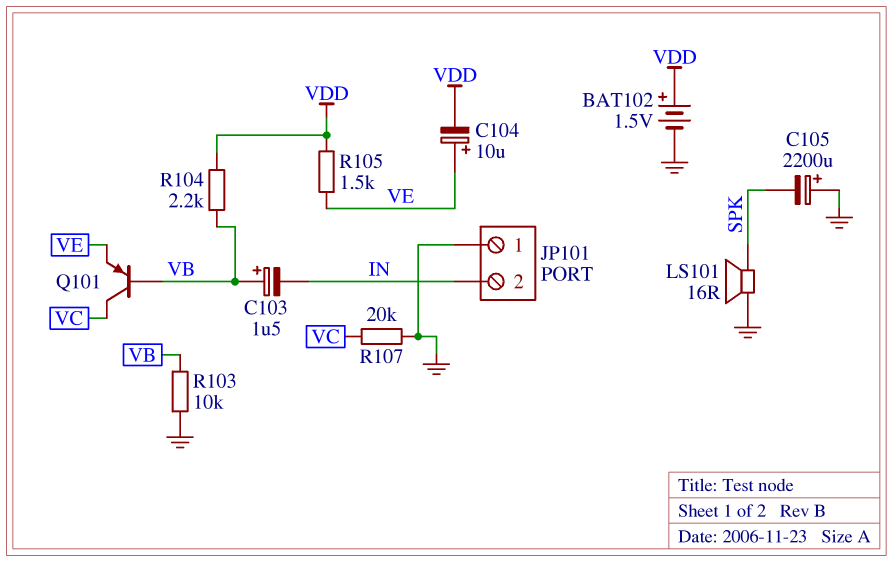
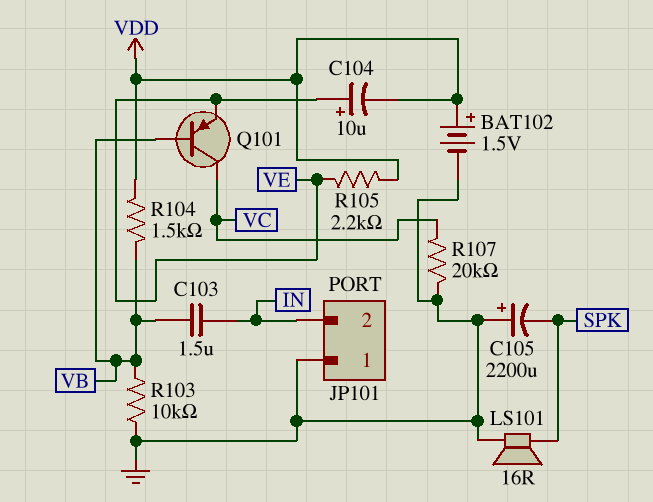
C103: 1.5uF (plus VB, minus IN) -> 1.5uF (IN, VB)
R104: 2.2k (VB, VDD) -> 1.5k (VB, VDD)
R105: 1.5k (VDD, VE) -> 2.2k (VDD, VE)

